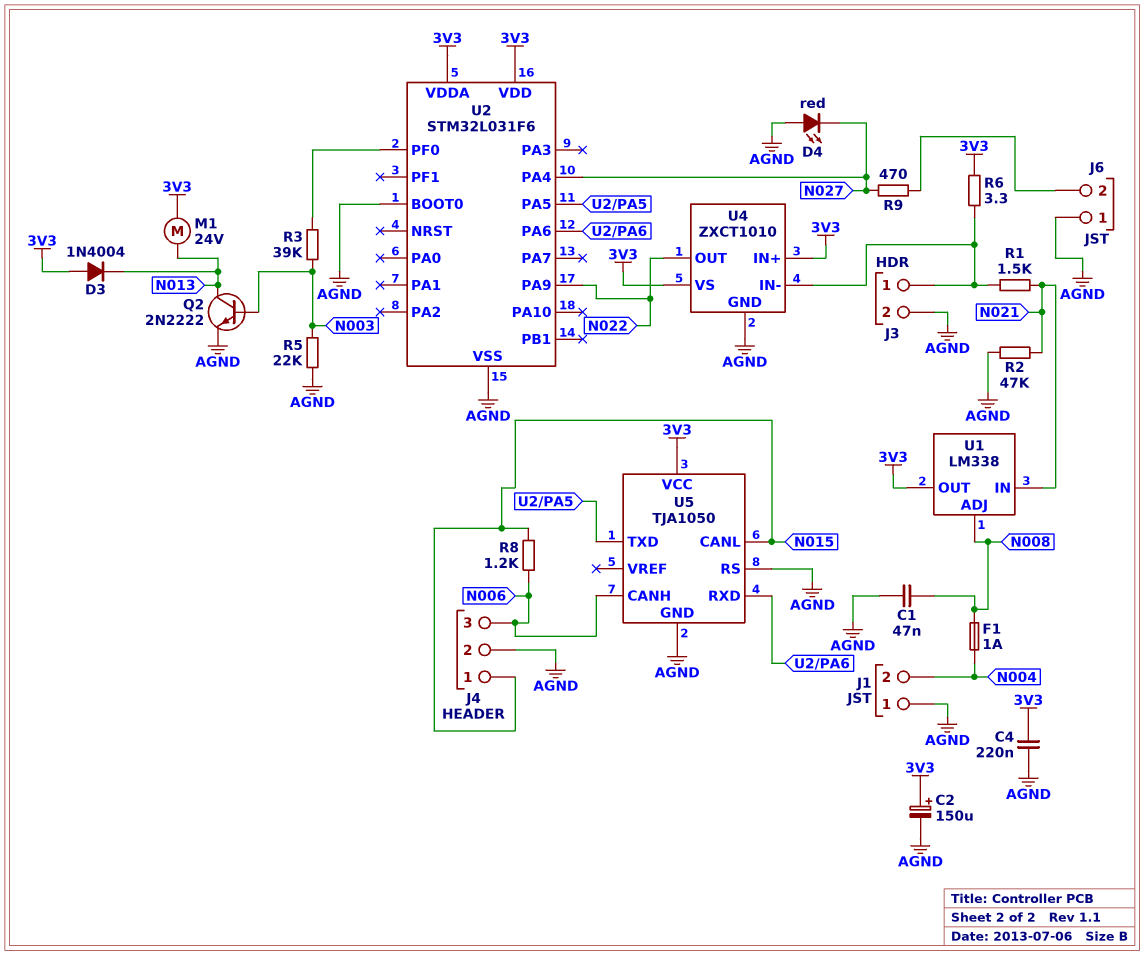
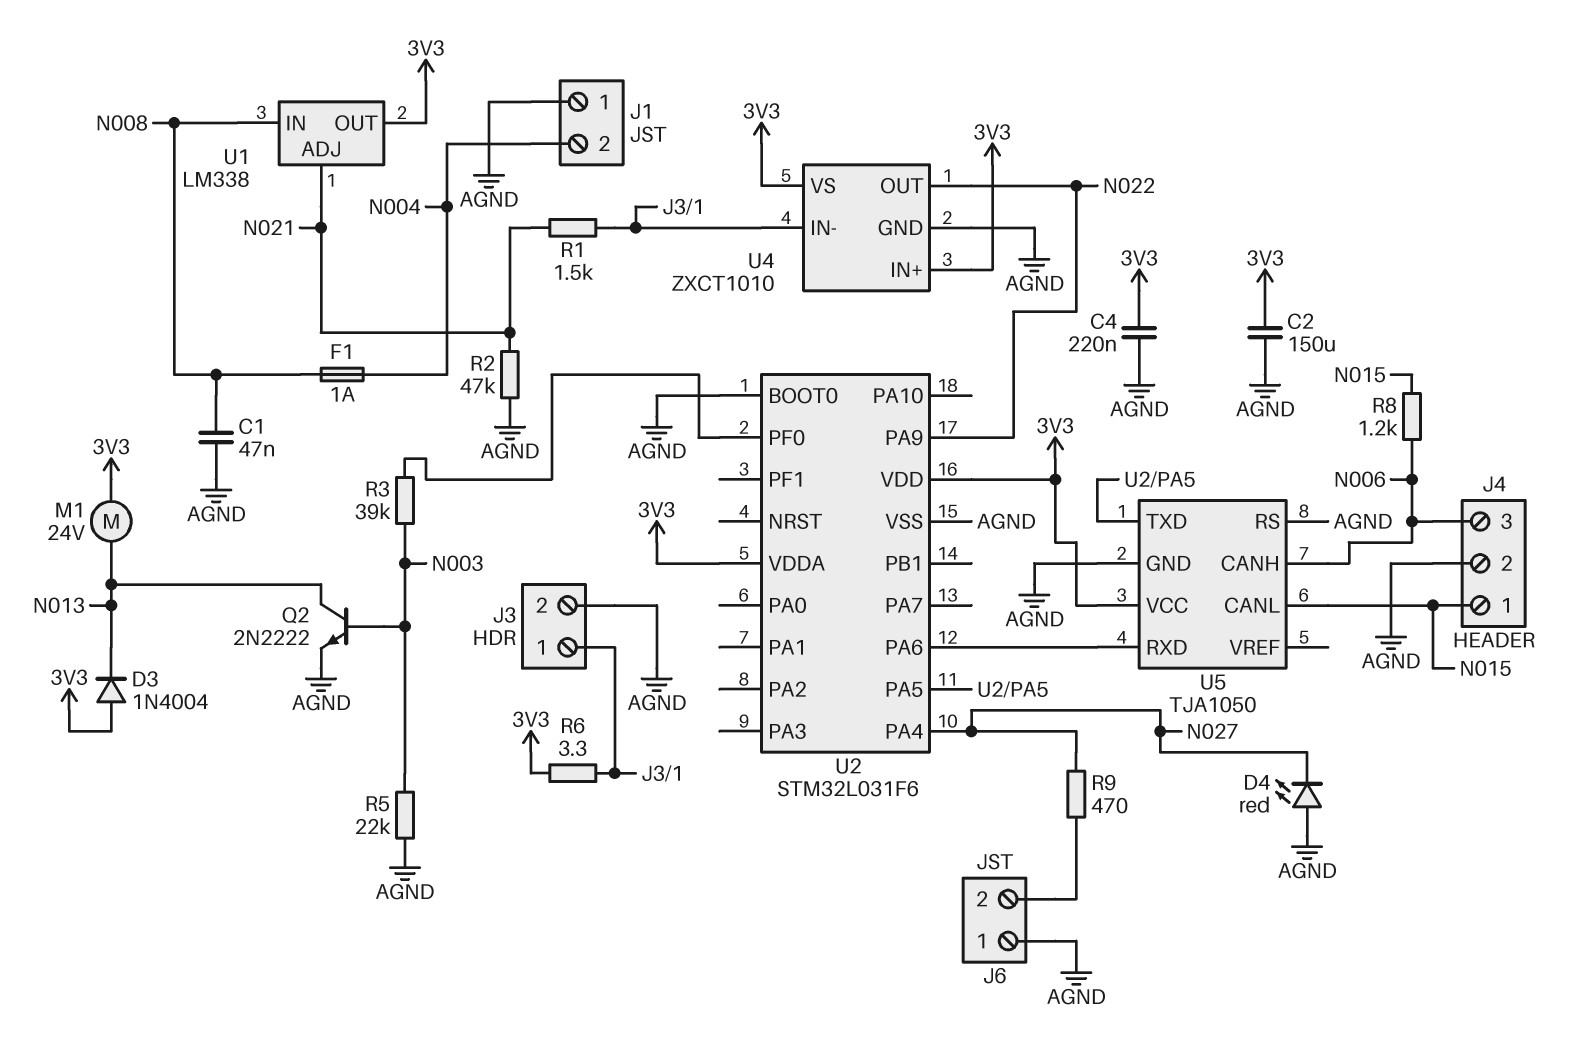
C2: 150uF (plus 3V3, minus AGND) -> 150uF (3V3, AGND)
U1 pin ADJ: N008 -> N021
U1 pin IN: N021 -> N008

